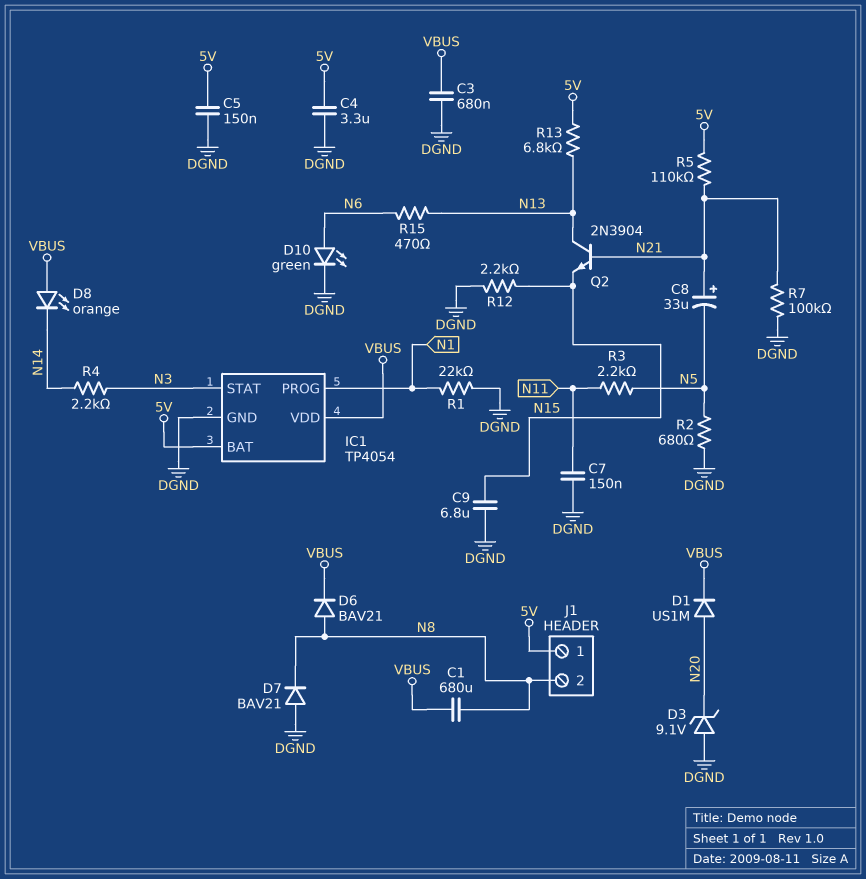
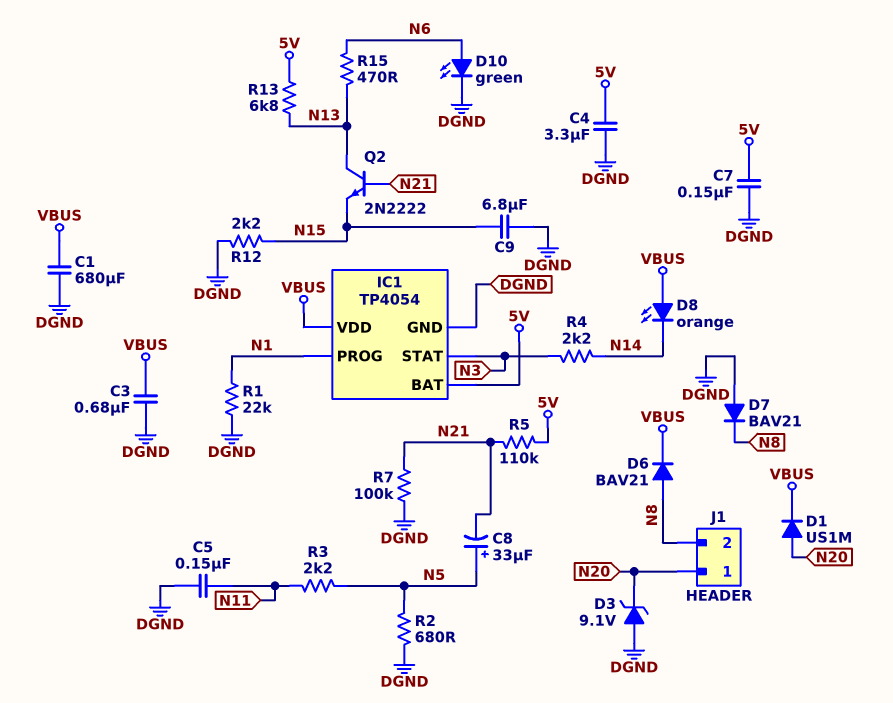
C1: 680uF (N8, VBUS) -> 680uF (DGND, VBUS)
C5: 150nF (5V, DGND) -> 150nF (DGND, N11)
C7: 150nF (DGND, N11) -> 150nF (5V, DGND)
C8: 33uF (plus N21, minus N5) -> 33uF (plus N5, minus N21)
J1 pin 1: 5V -> N20
Q2: NPN 2N3904 (B N21, C N13, E N15) -> NPN 2N2222 (B N21, C N13, E N15)

